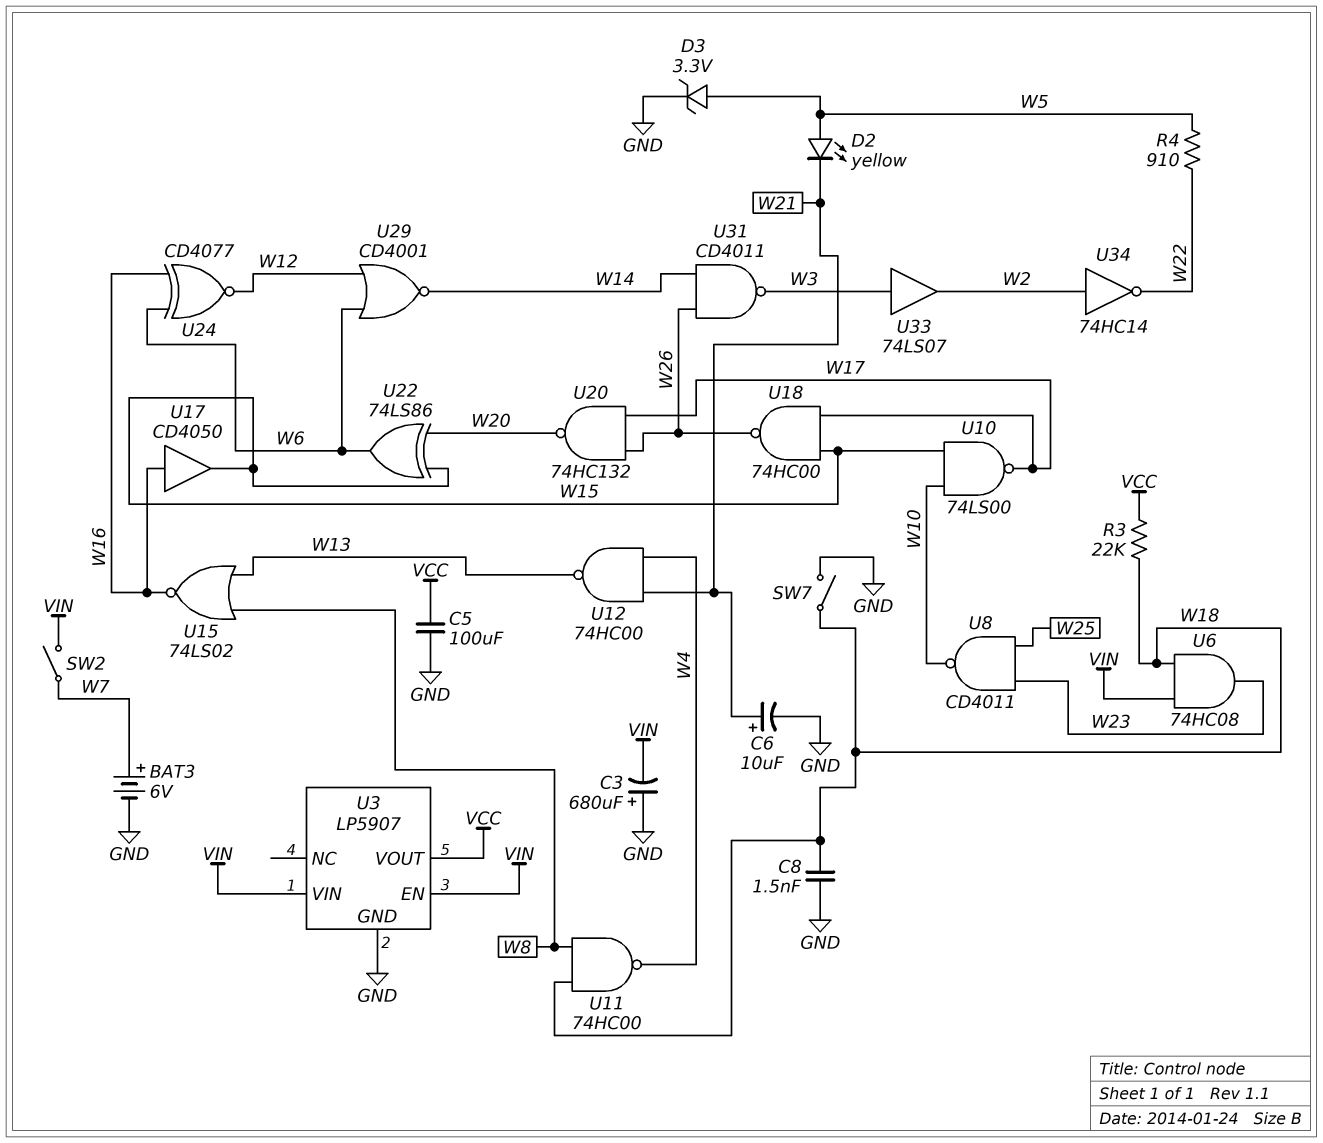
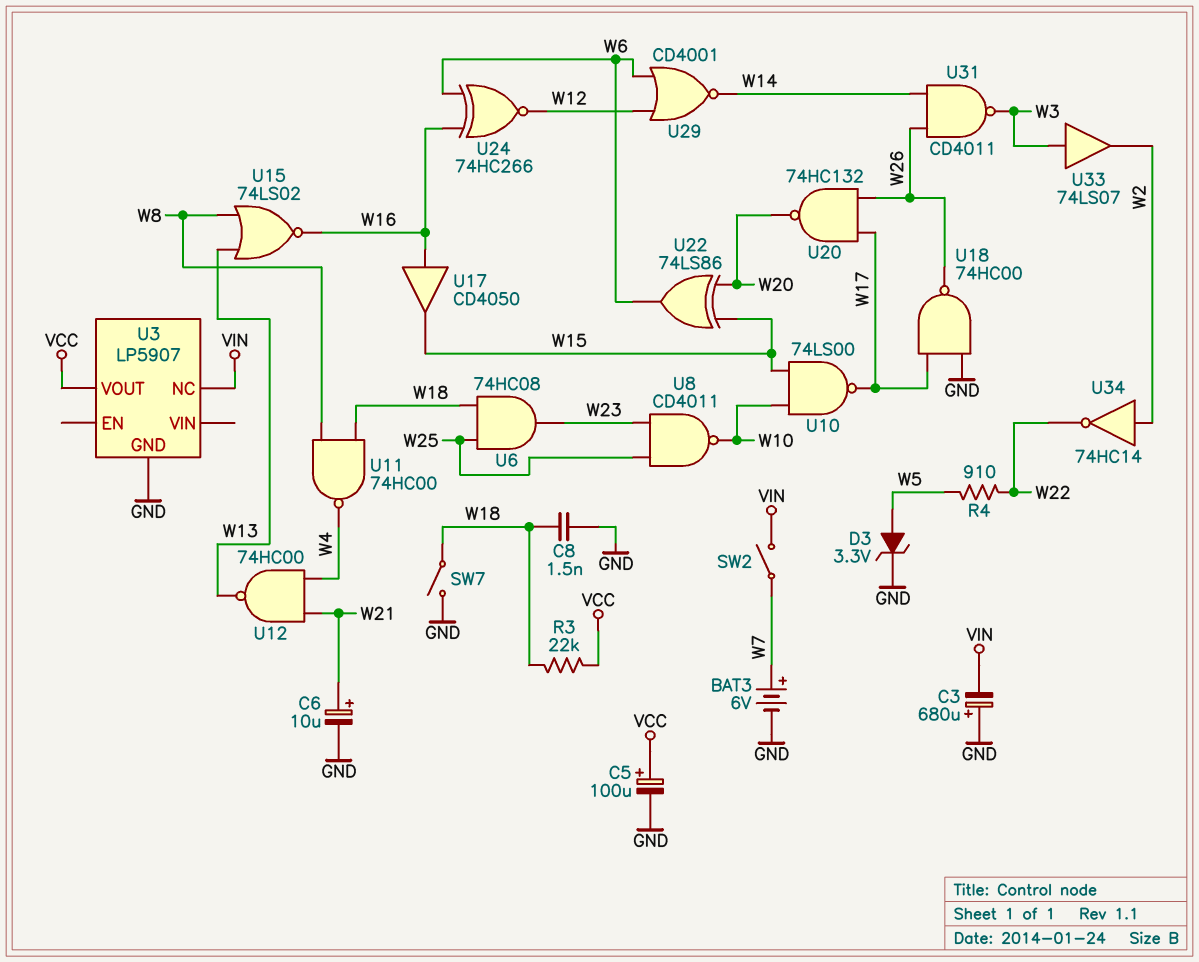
C5: 100uF (GND, VCC) -> 100uF (plus VCC, minus GND)
D2: LED yellow (A W5, K W21) -> none
U3 pin EN: VIN -> none
U3 pin NC: none -> VIN
U3 pin VIN: VIN -> none
U6: AND 74HC08 (in VIN, in W18, out W23) -> AND 74HC08 (in W18, in W25, out W23)
U18: NAND 74HC00 (in W15, in W17, out W26) -> NAND 74HC00 (in GND, in W17, out W26)
U24: XNOR CD4077 (in W6, in W16, out W12) -> XNOR 74HC266 (in W6, in W16, out W12)

